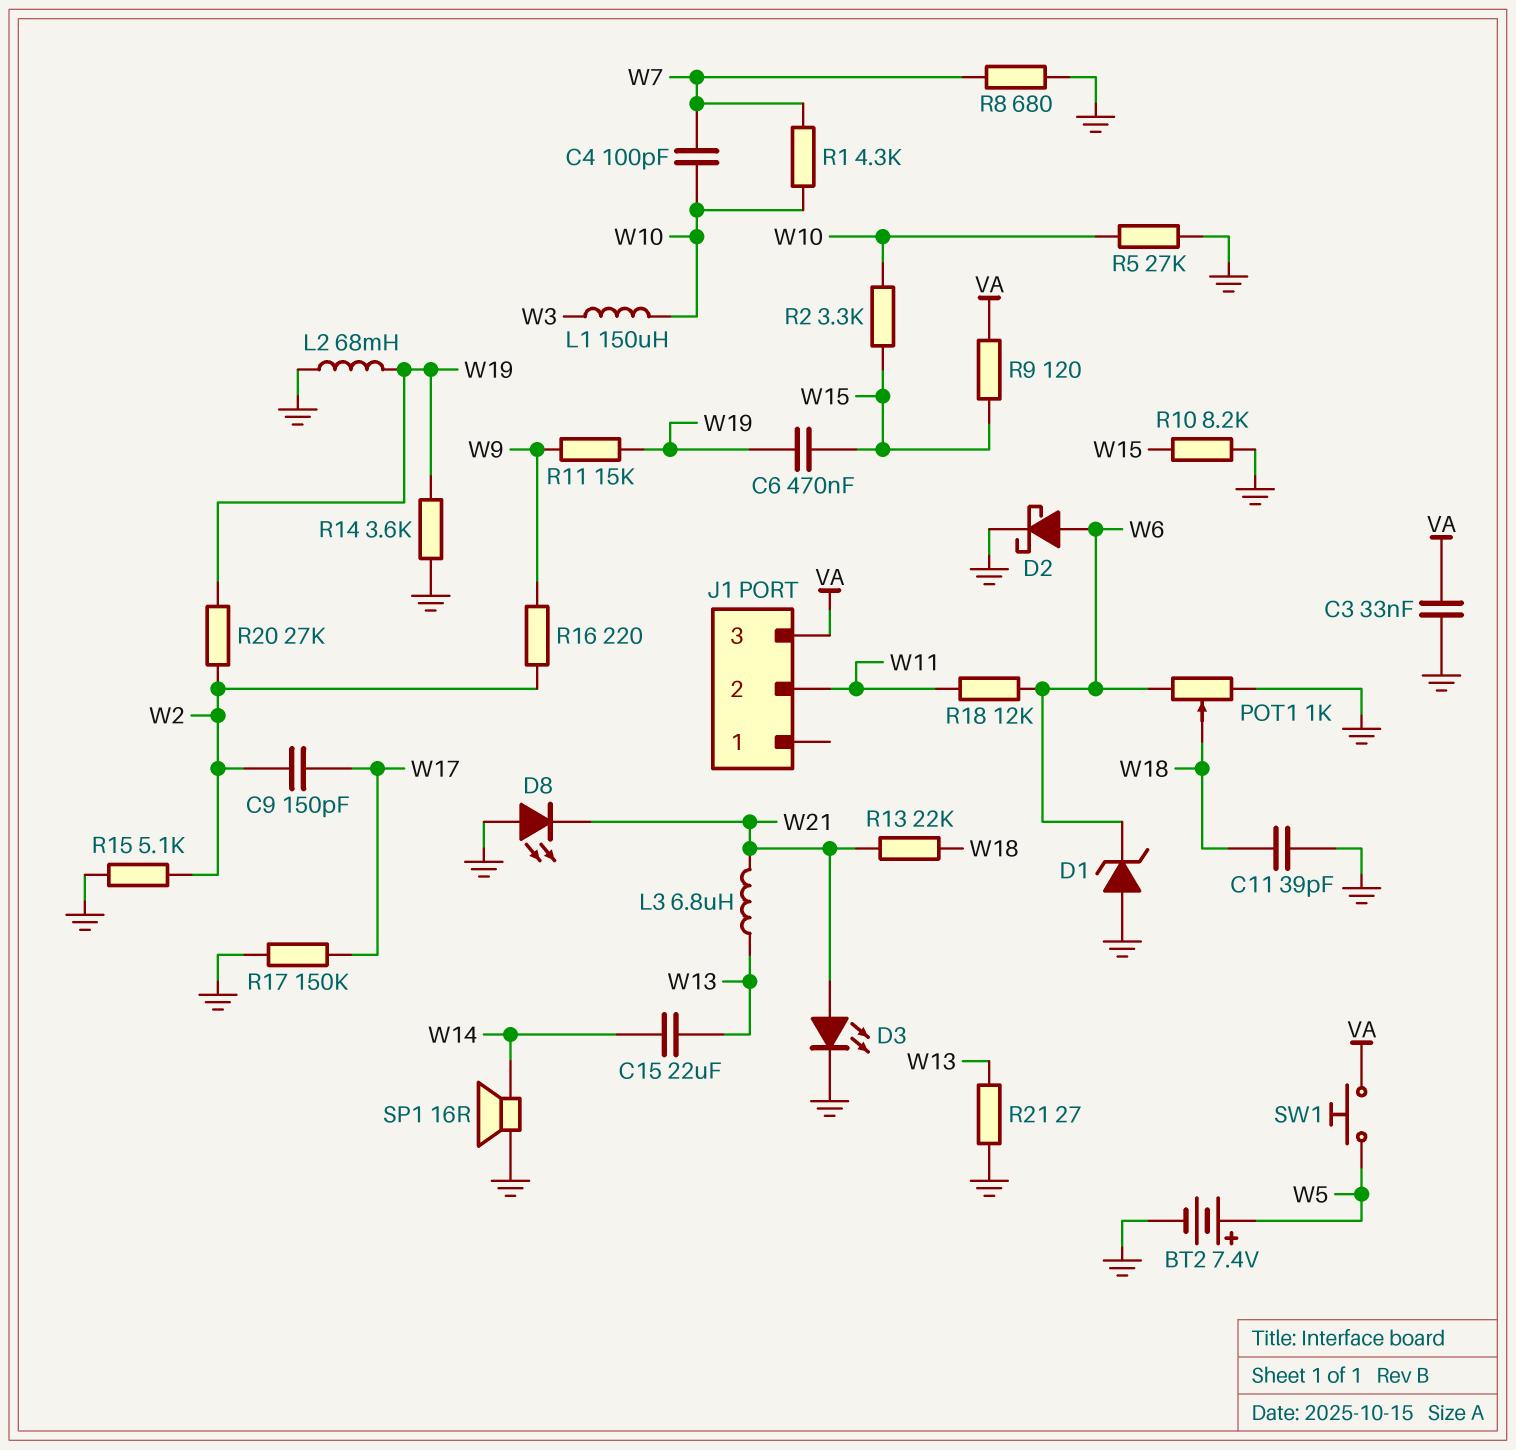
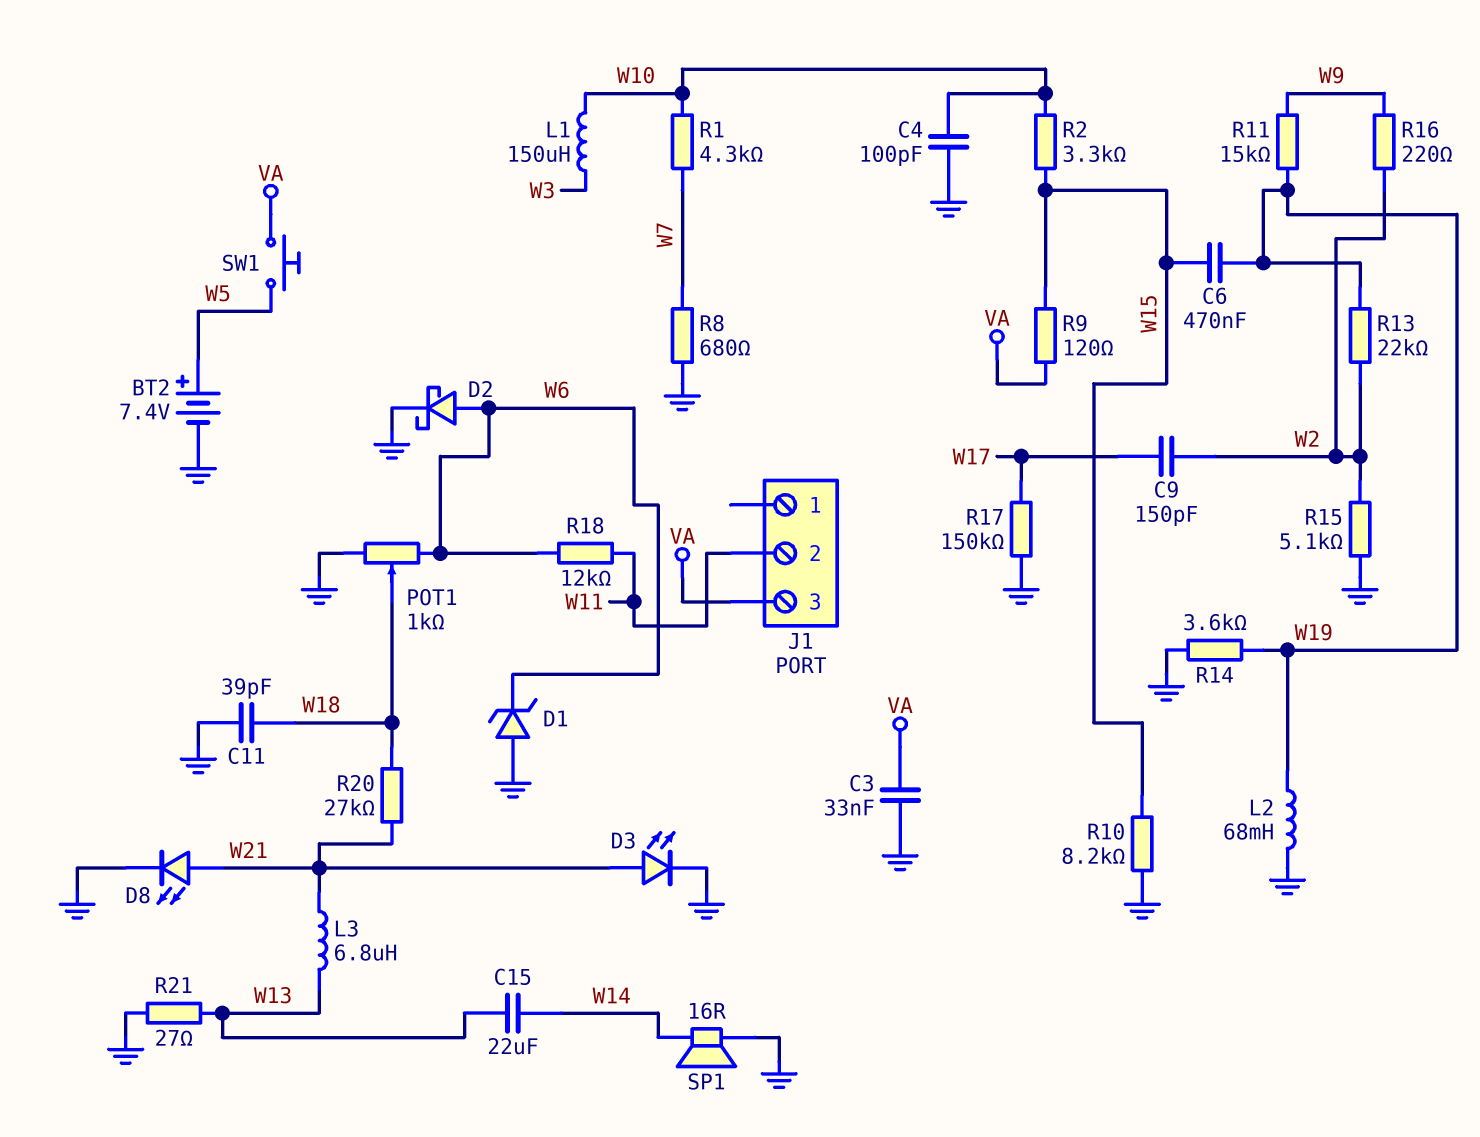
C4: 100pF (W7, W10) -> 100pF (GND, W10)
D8: LED (A GND, K W21) -> LED (A W21, K GND)
R5: 27k (GND, W10) -> none
R13: 22k (W18, W21) -> 22k (W2, W19)
R20: 27k (W2, W19) -> 27k (W18, W21)

